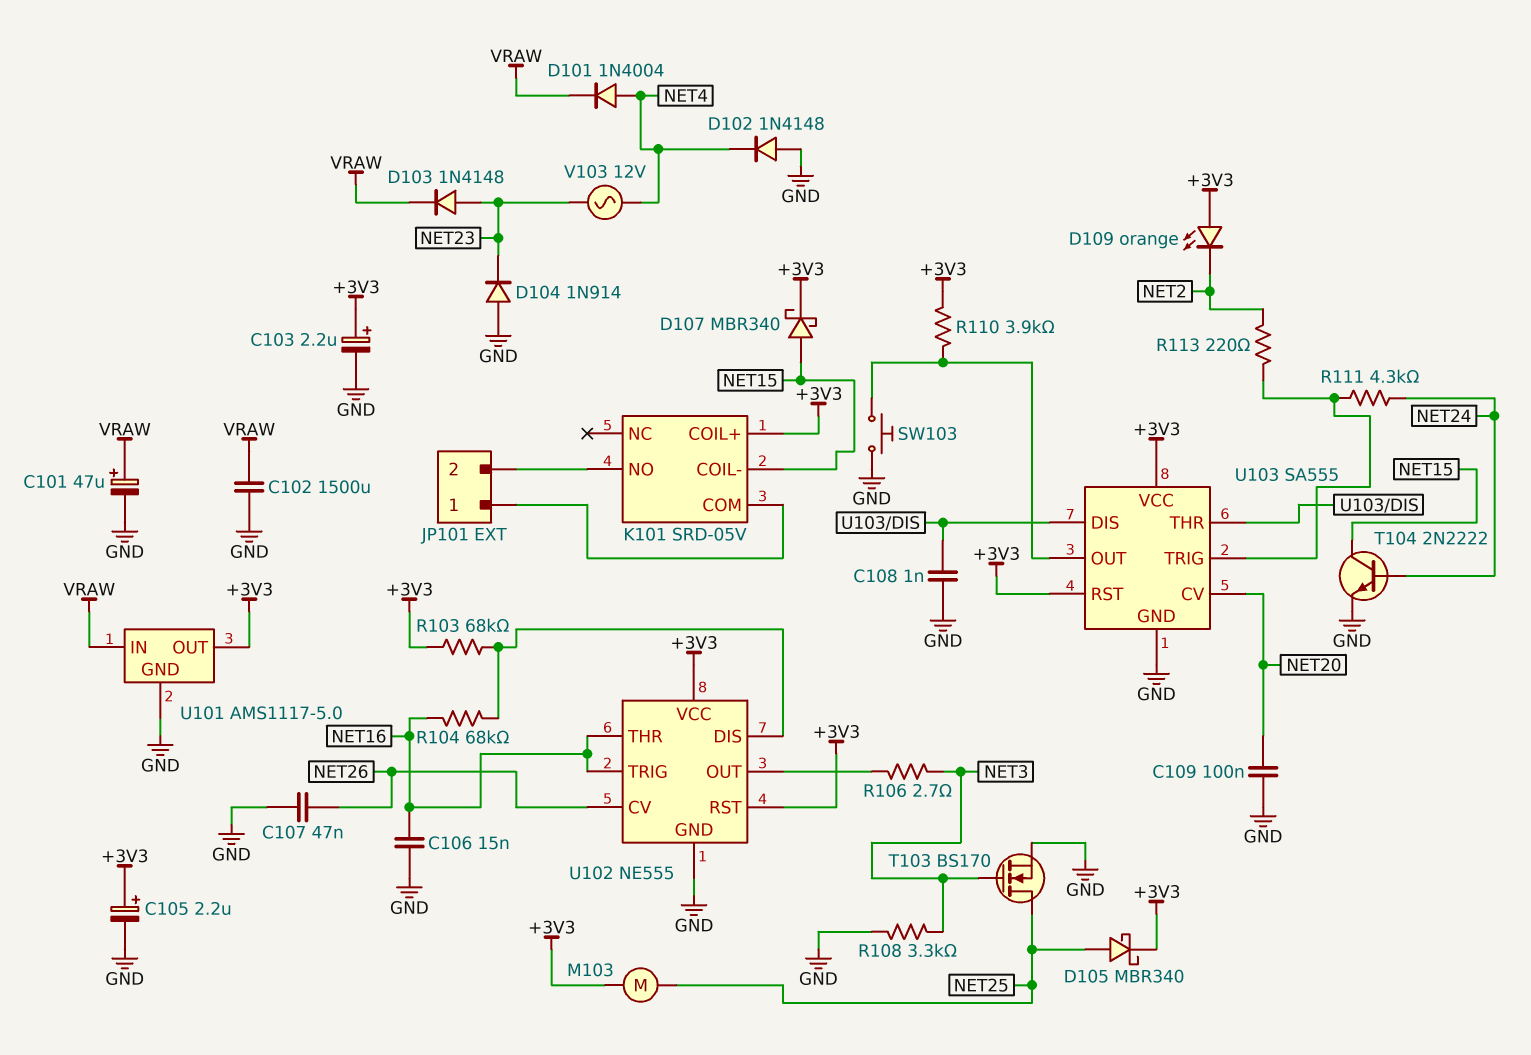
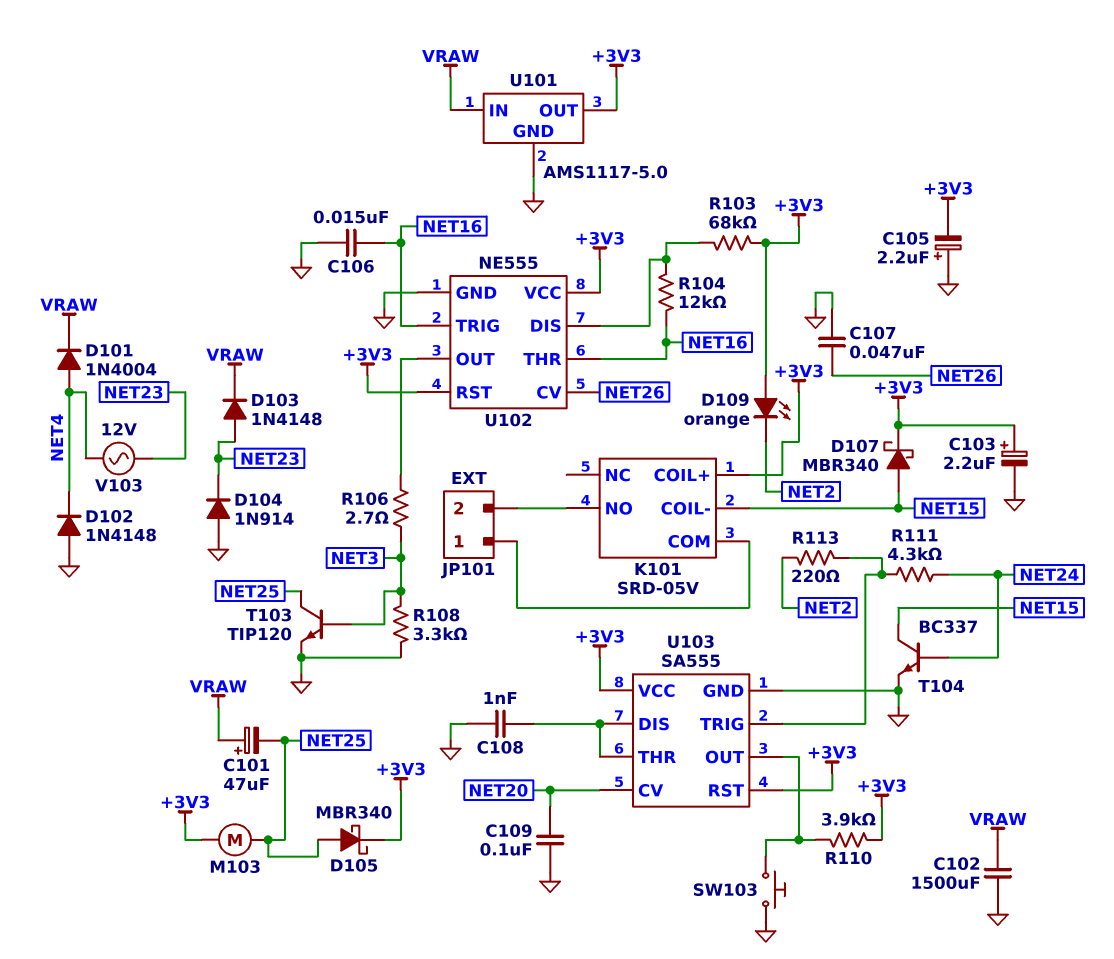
C101: 47uF (plus VRAW, minus GND) -> 47uF (plus VRAW, minus NET25)
C105: 2.2uF (plus +3V3, minus GND) -> 2.2uF (plus GND, minus +3V3)
R104: 68k (NET16, U102/DIS) -> 12k (NET16, U102/DIS)
T103: NMOS BS170 (G NET3, D NET25, S GND) -> NPN TIP120 (B NET3, C NET25, E GND)
T104: NPN 2N2222 (B NET24, C NET15, E GND) -> NPN BC337 (B NET24, C NET15, E GND)

